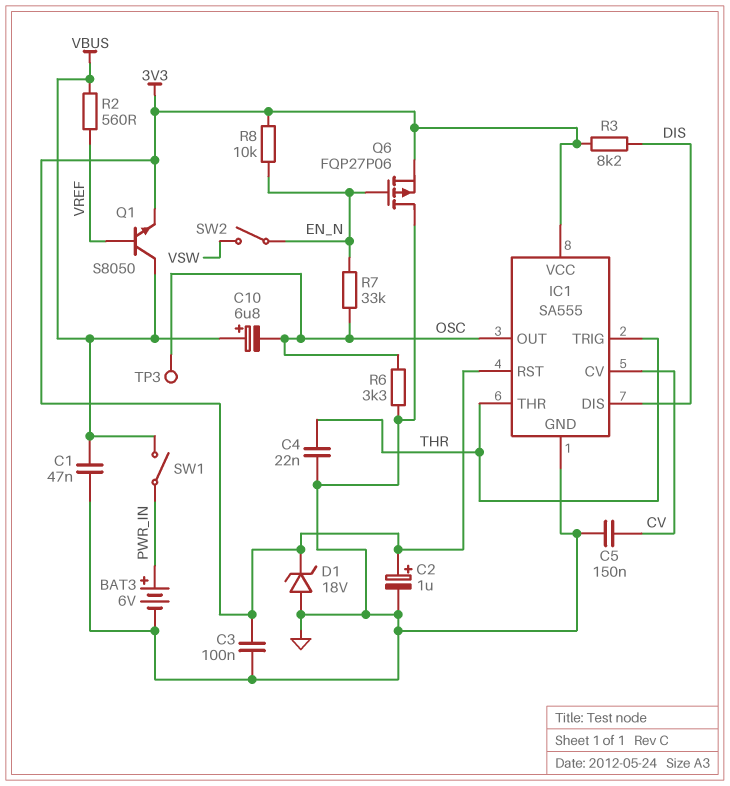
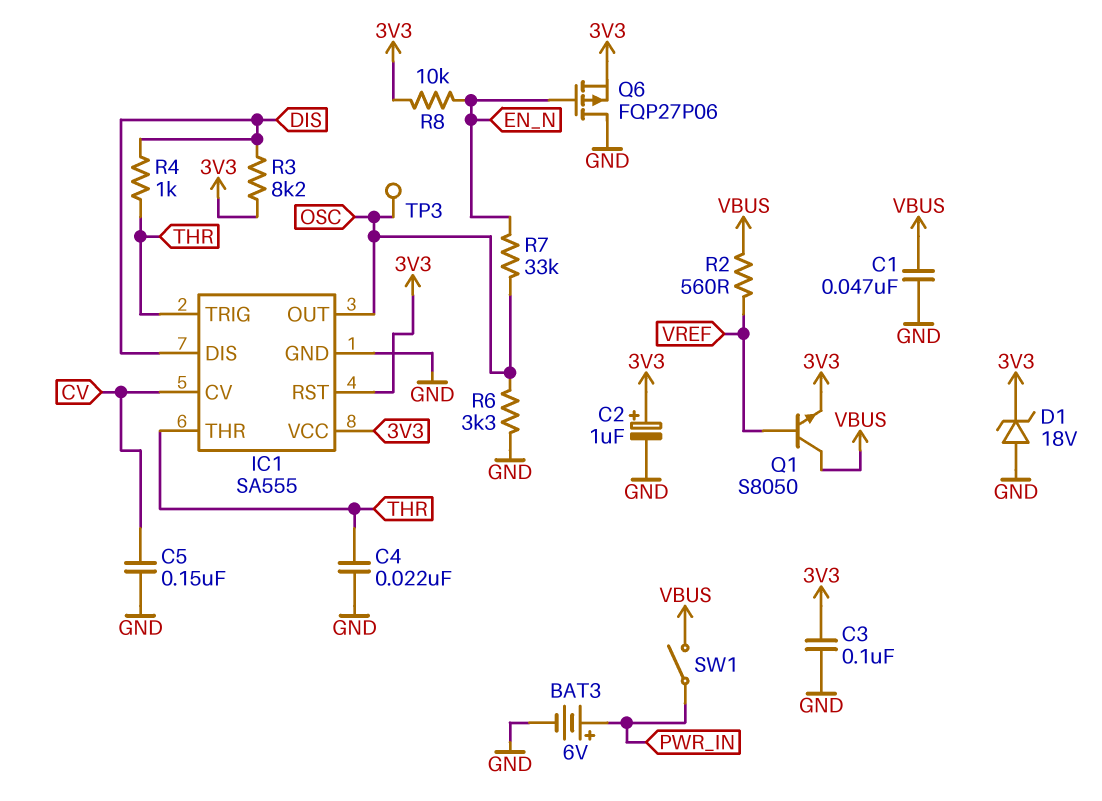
C10: 6.8uF (plus VBUS, minus OSC) -> none
R4: none -> 1k (DIS, THR)
SW2: switch (EN_N, VSW) -> none

